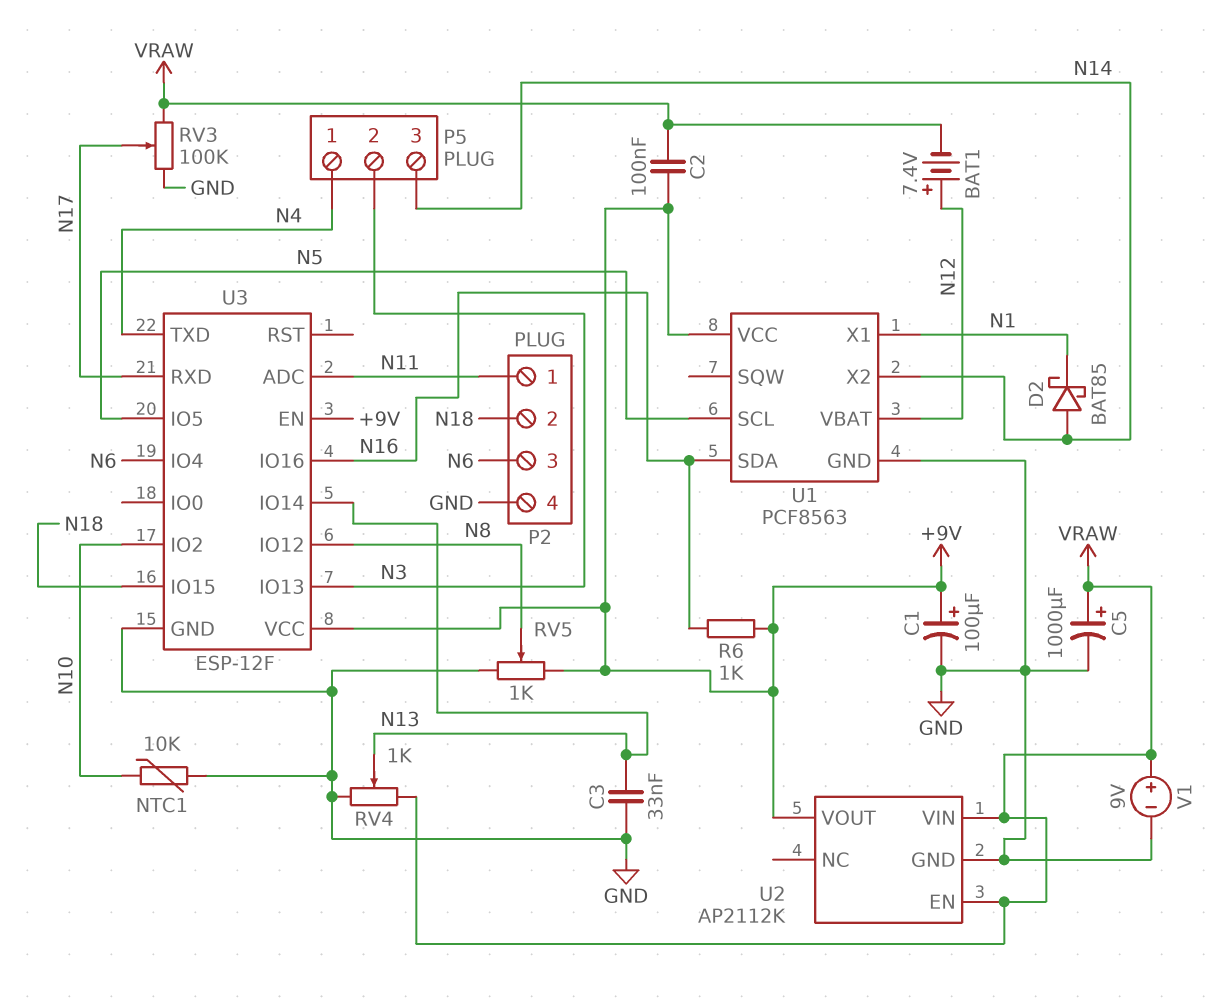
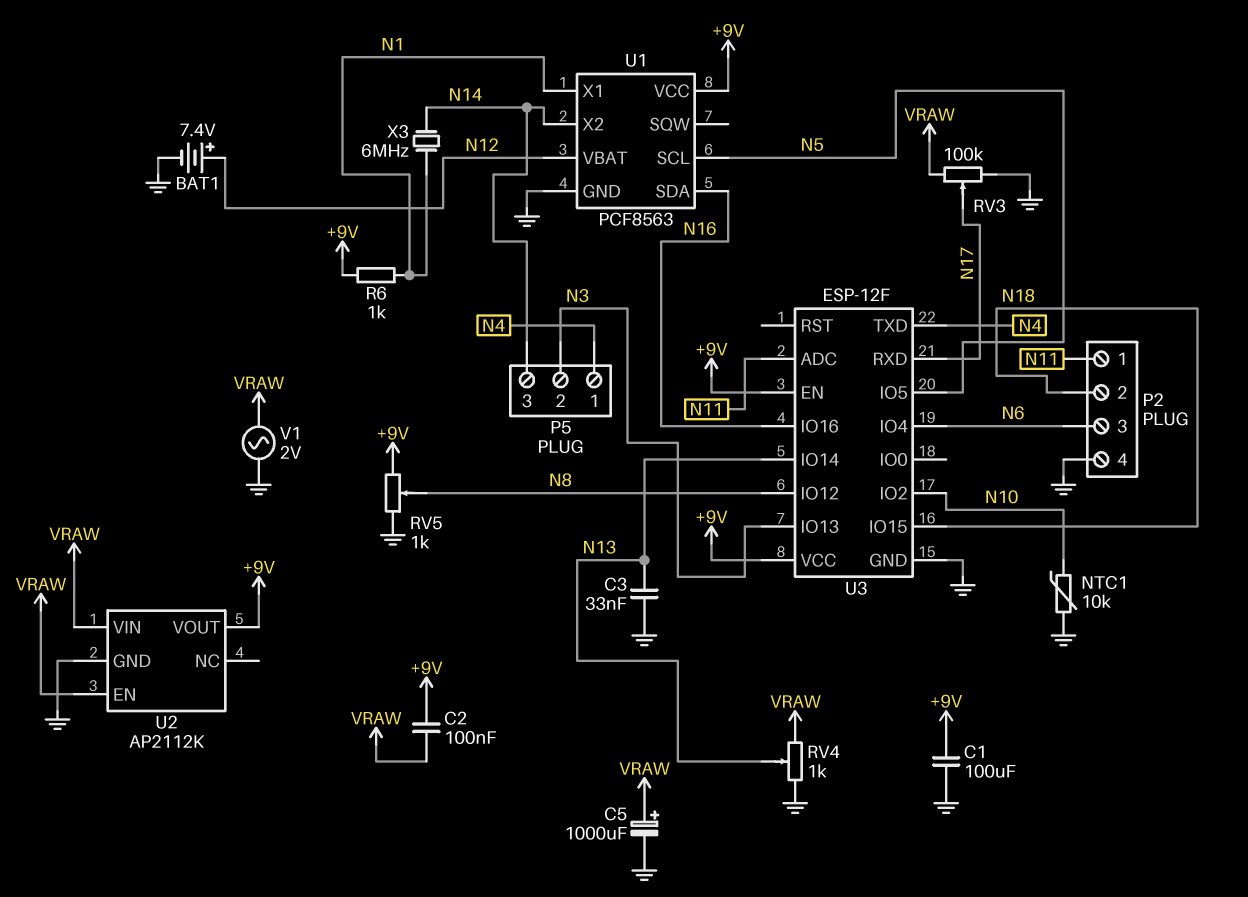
BAT1: 7.4V (plus N12, minus VRAW) -> 7.4V (plus N12, minus GND)
C1: 100uF (plus +9V, minus GND) -> 100uF (+9V, GND)
D2: schottky BAT85 (A N14, K N1) -> none
R6: 1k (+9V, N16) -> 1k (+9V, N1)
V1: 9V (plus VRAW, minus GND) -> AC 2V (GND, VRAW)
X3: none -> 6MHz (N1, N14)

